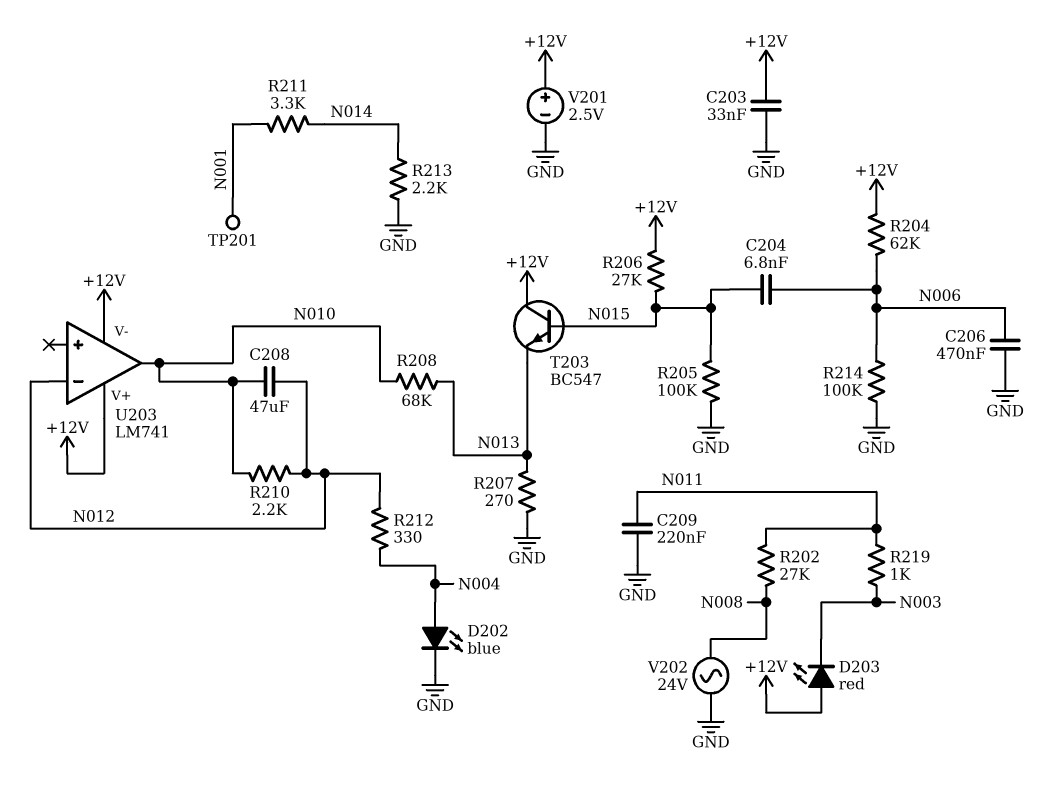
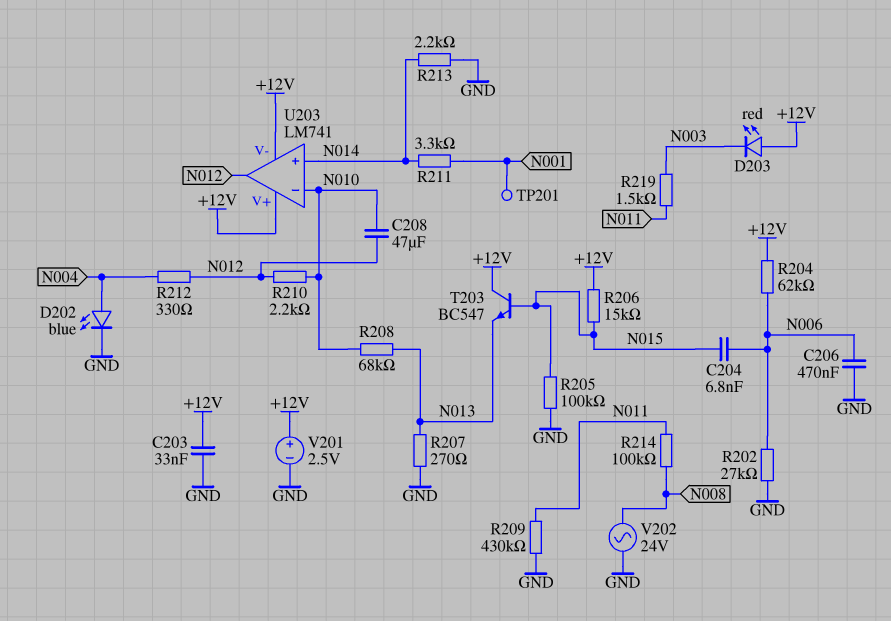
C209: 220nF (GND, N011) -> none
R202: 27k (N008, N011) -> 27k (GND, N006)
R206: 27k (+12V, N015) -> 15k (+12V, N015)
R209: none -> 430k (GND, N011)
R214: 100k (GND, N006) -> 100k (N008, N011)
R219: 1k (N003, N011) -> 1.5k (N003, N011)
U203 pin in+: none -> N014
U203 pin in-: N012 -> N010
U203 pin out: N010 -> N012

